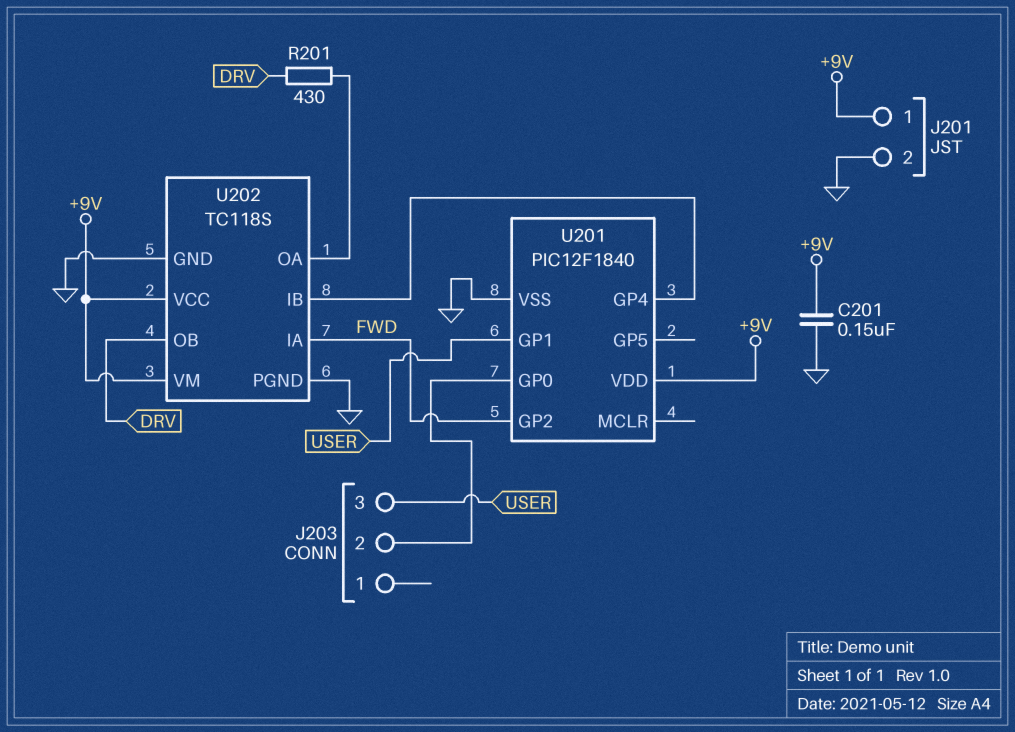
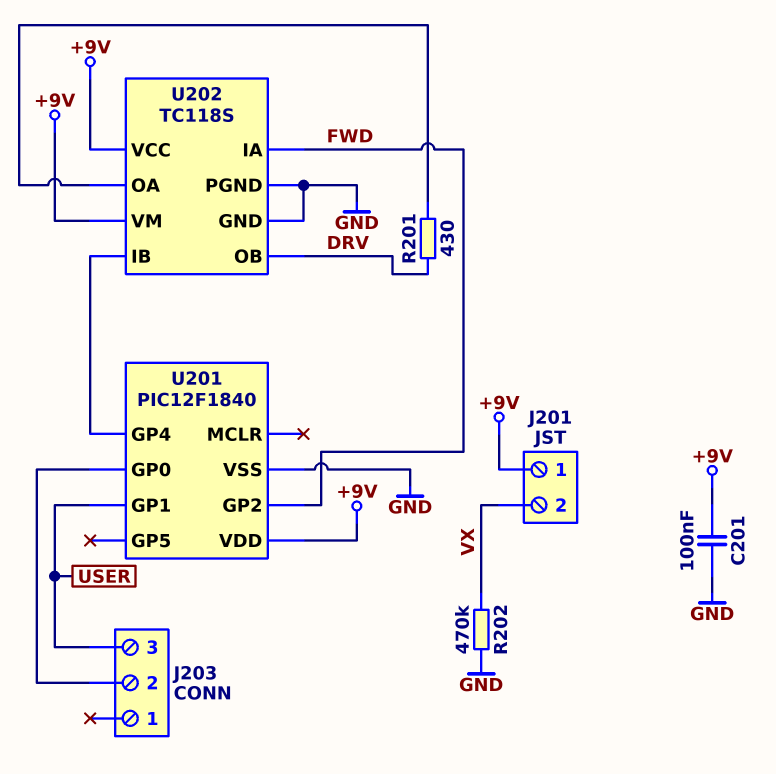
C201: 150nF (+9V, GND) -> 100nF (+9V, GND)
J201 pin 2: GND -> VX
R202: none -> 470k (GND, VX)

